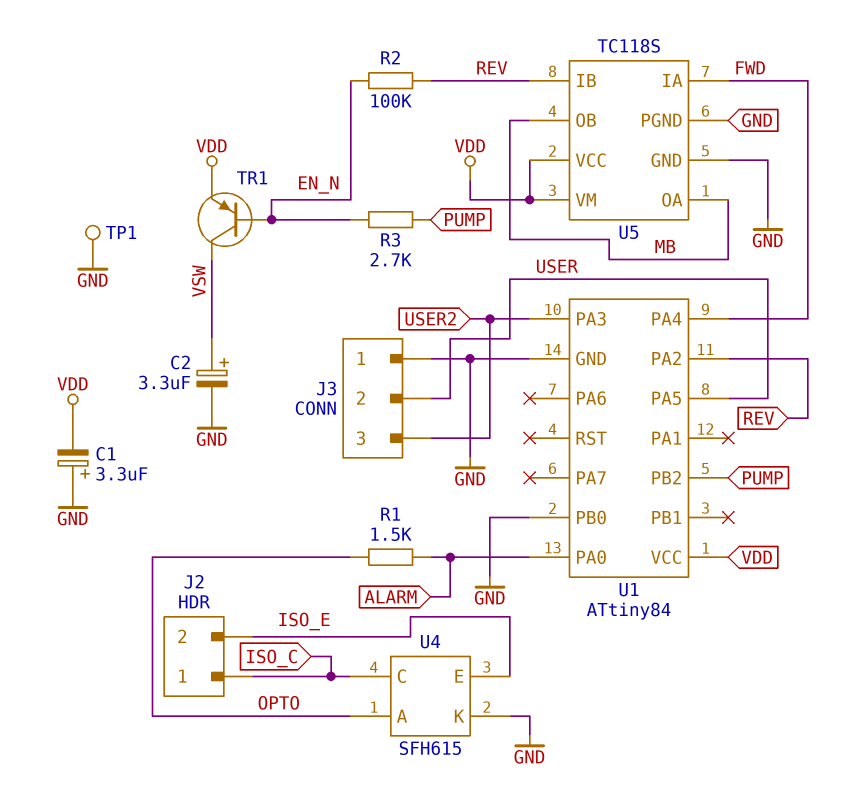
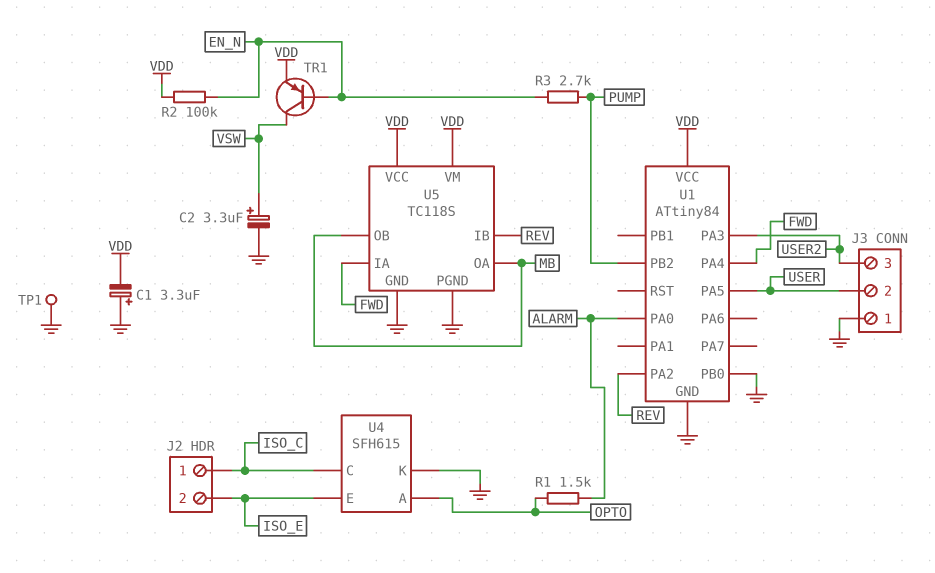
R2: 100k (EN_N, REV) -> 100k (EN_N, VDD)

